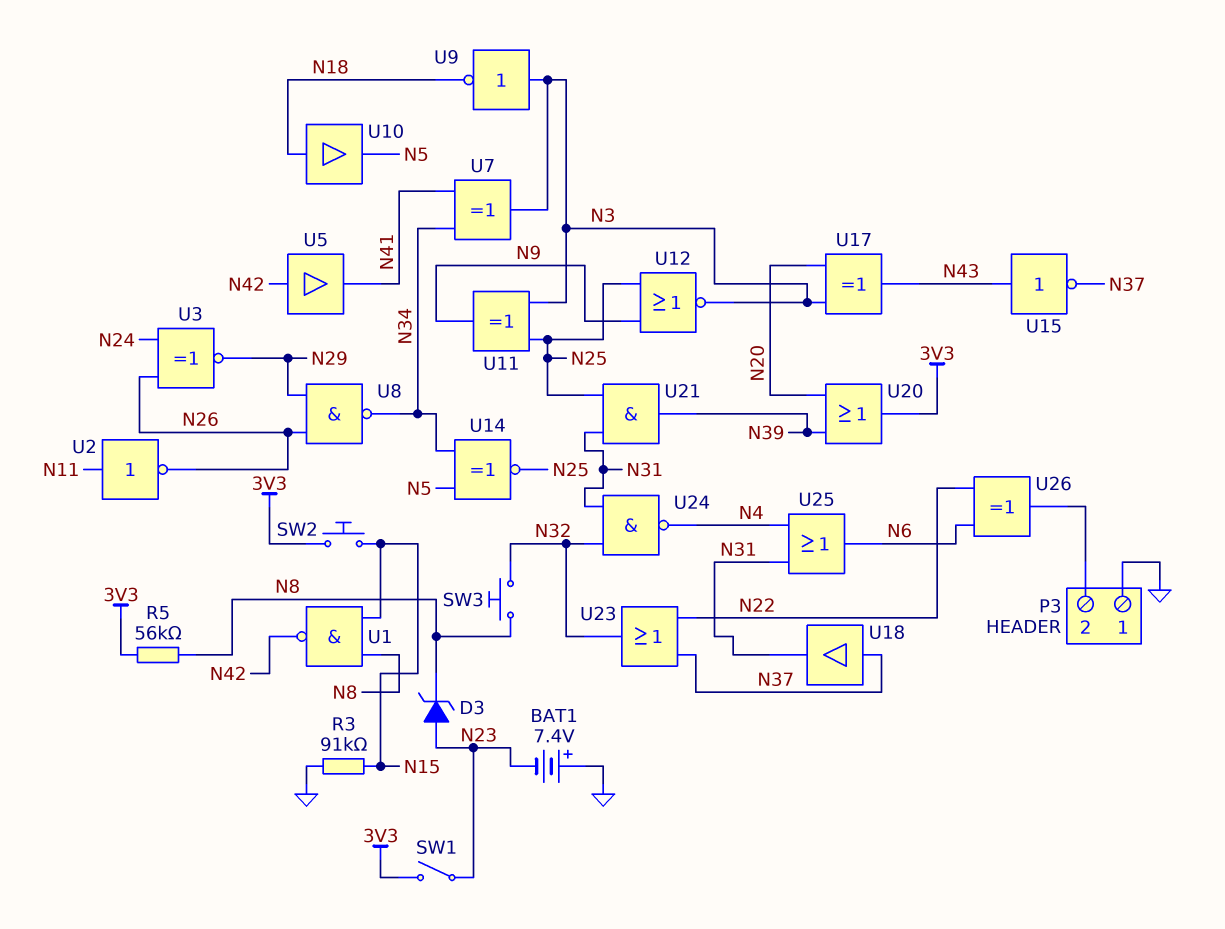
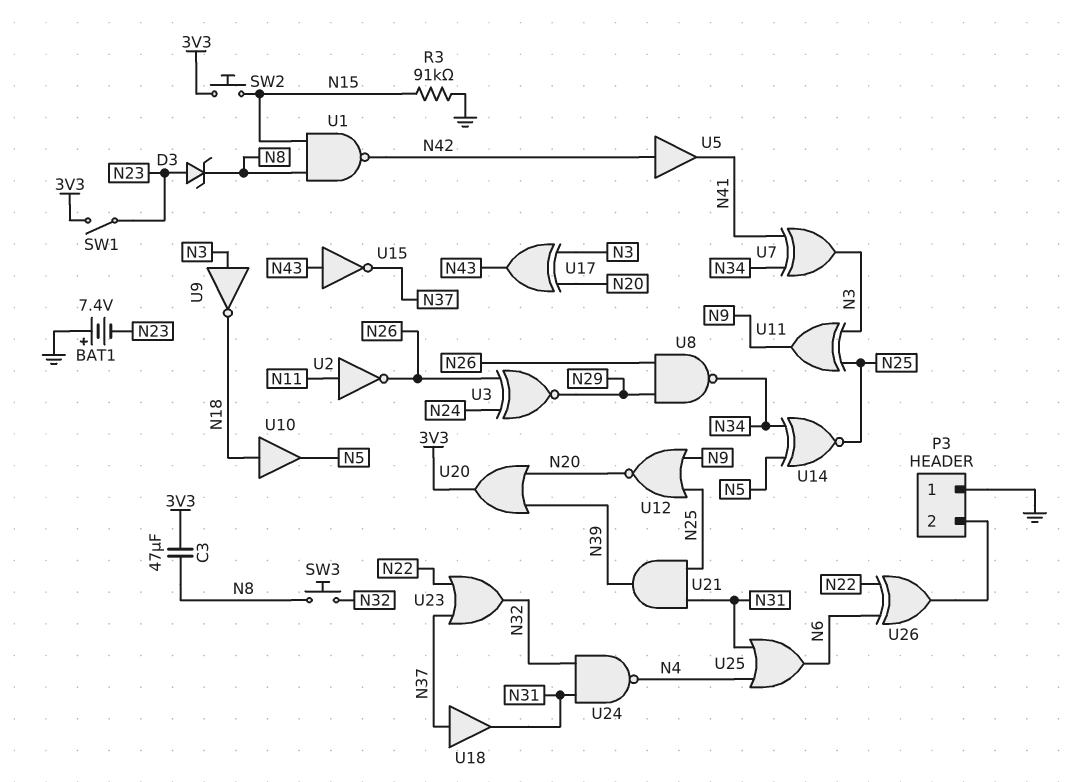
C3: none -> 47uF (3V3, N8)
R5: 56k (3V3, N8) -> none
U12: NOR (in N9, in N25, out N3) -> NOR (in N9, in N25, out N20)

